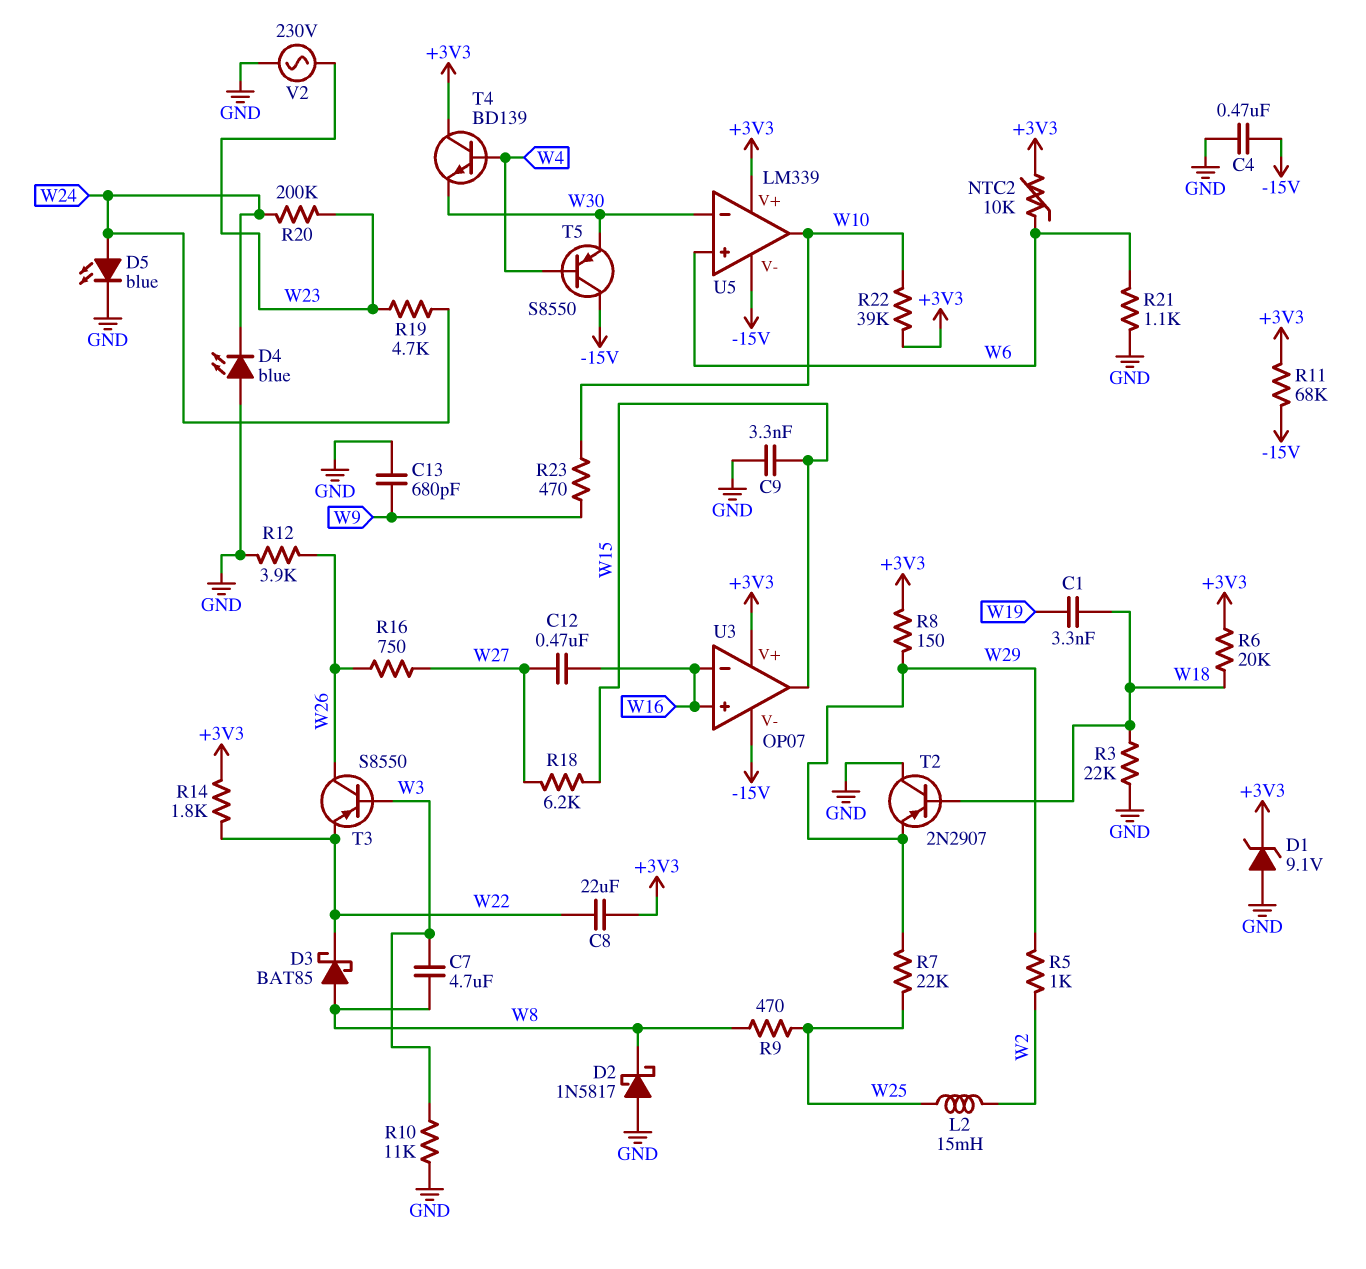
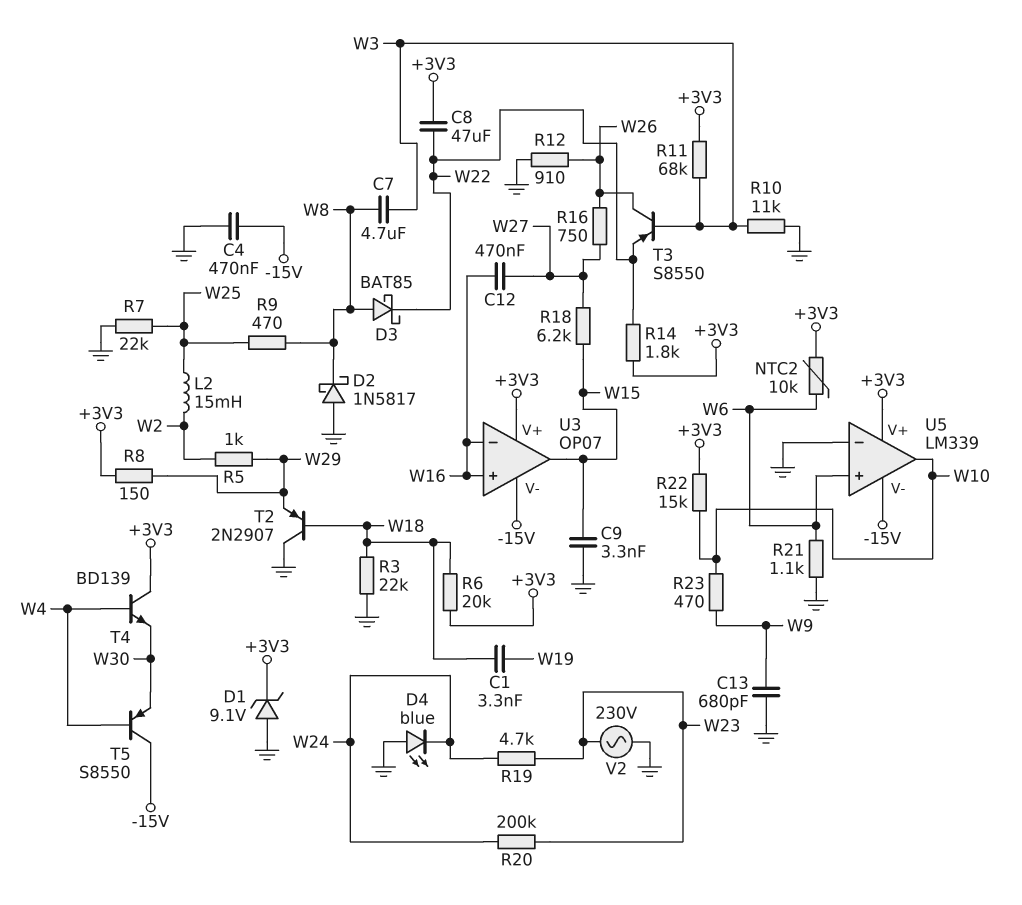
C8: 22uF (+3V3, W22) -> 47uF (+3V3, W22)
D5: LED blue (A W24, K GND) -> none
R7: 22k (W25, W29) -> 22k (GND, W25)
R11: 68k (+3V3, -15V) -> 68k (+3V3, W3)
R12: 3.9k (GND, W26) -> 910 (GND, W26)
R22: 39k (+3V3, W10) -> 15k (+3V3, W10)
U5 pin in-: W30 -> GND

